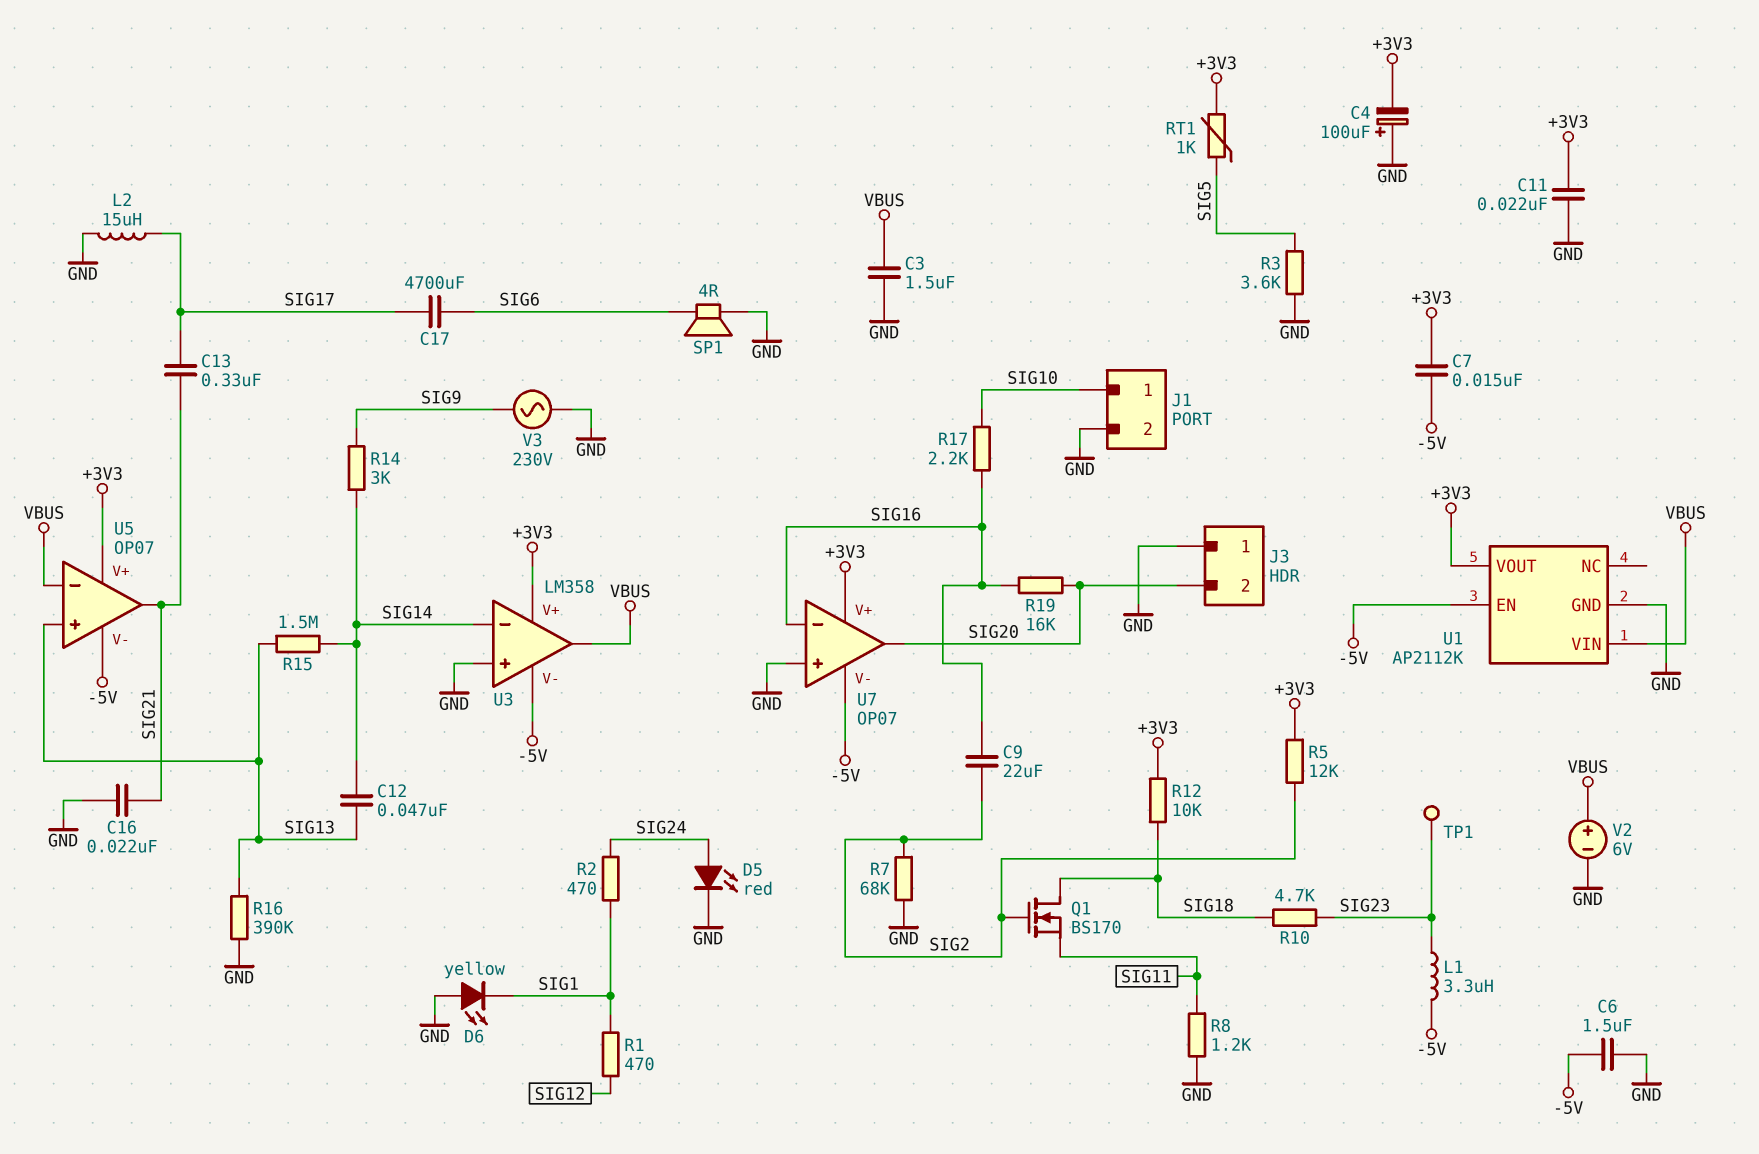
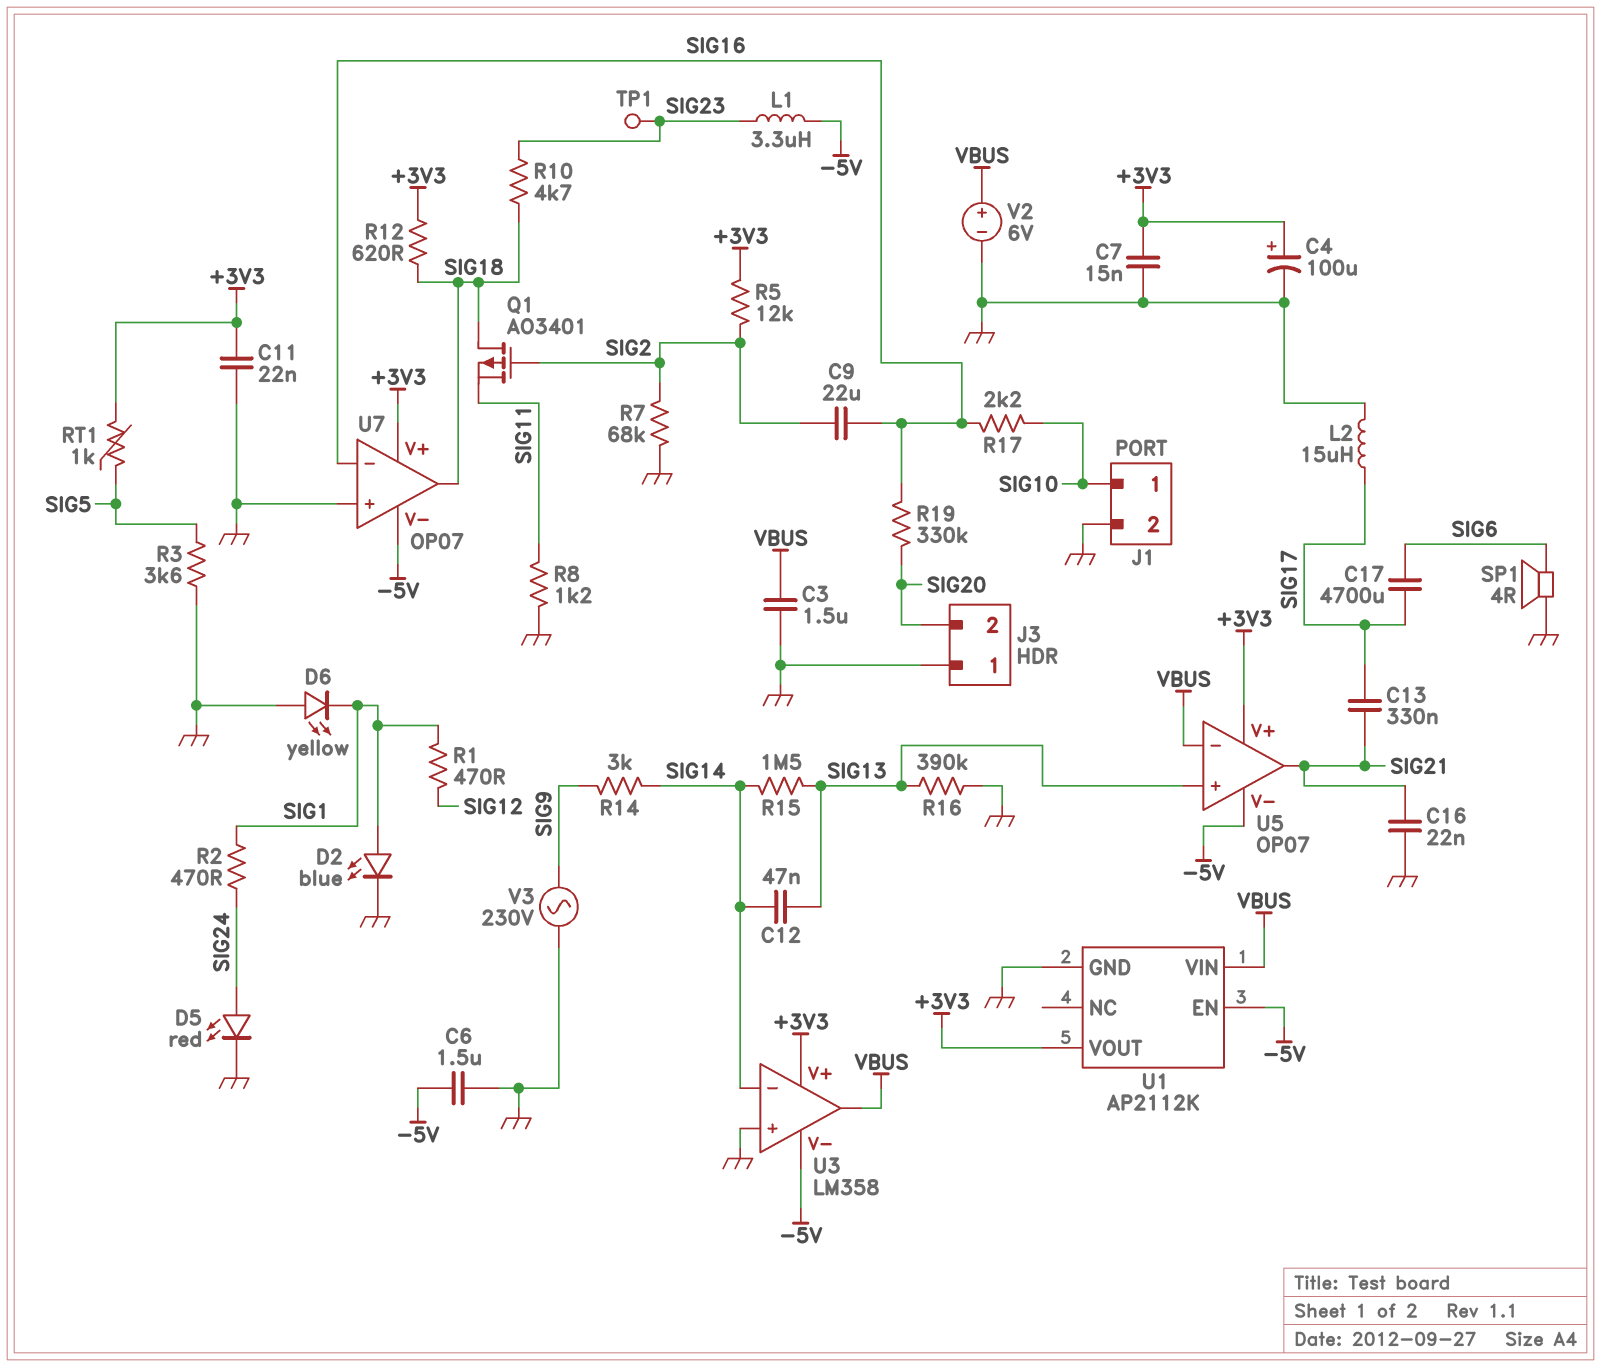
C4: 100uF (plus GND, minus +3V3) -> 100uF (plus +3V3, minus GND)
C7: 15nF (+3V3, -5V) -> 15nF (+3V3, GND)
D2: none -> LED blue (A SIG1, K GND)
Q1: NMOS BS170 (G SIG2, D SIG18, S SIG11) -> PMOS AO3401 (G SIG2, D SIG18, S SIG11)
R12: 10k (+3V3, SIG18) -> 620 (+3V3, SIG18)
R19: 16k (SIG16, SIG20) -> 330k (SIG16, SIG20)
U7 pin out: SIG20 -> SIG18

